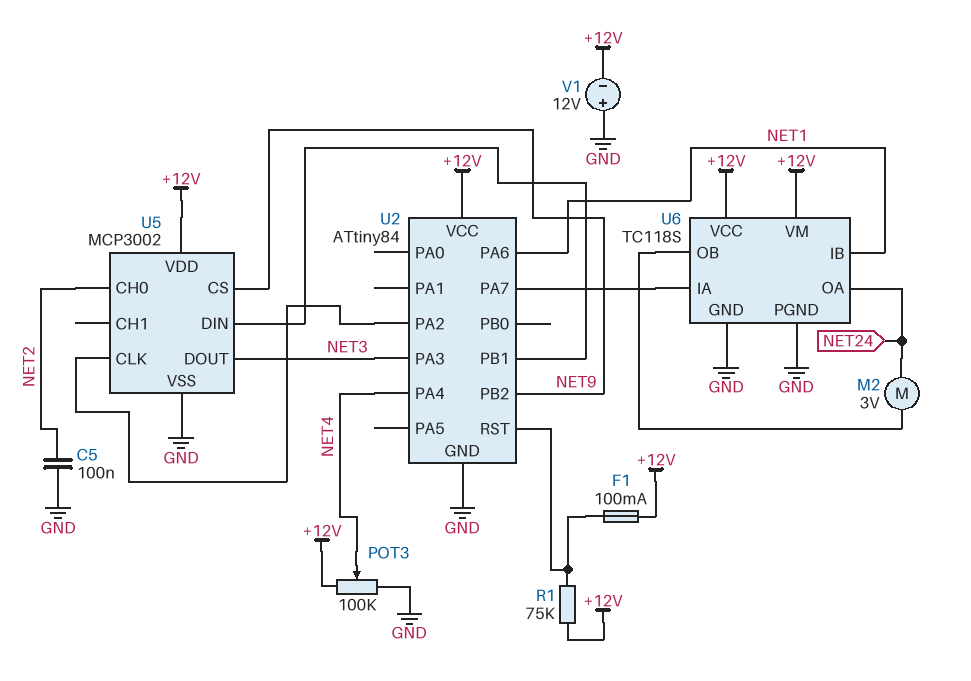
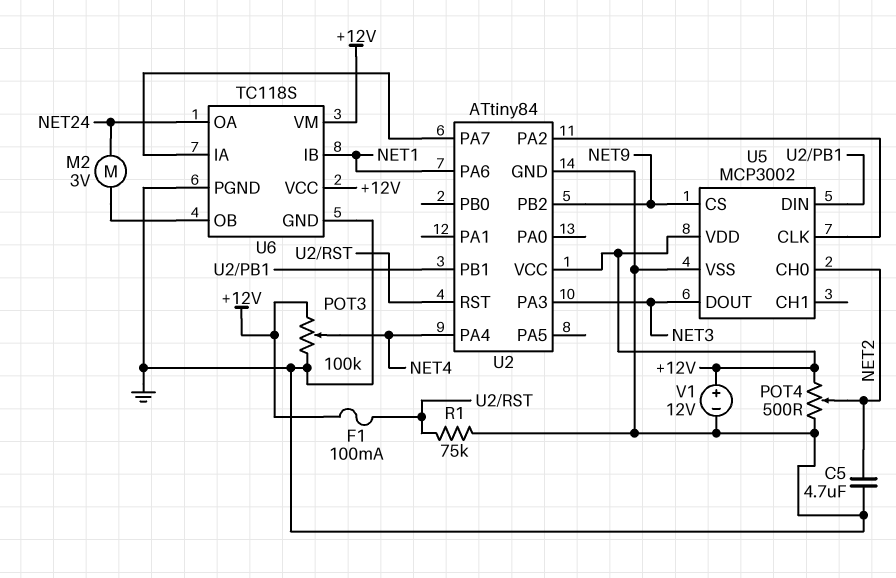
C5: 100nF (GND, NET2) -> 4.7uF (GND, NET2)
POT4: none -> 500 (+12V, GND, wiper NET2)
R1: 75k (+12V, U2/RST) -> 75k (GND, U2/RST)
V1: 12V (plus GND, minus +12V) -> 12V (plus +12V, minus GND)

